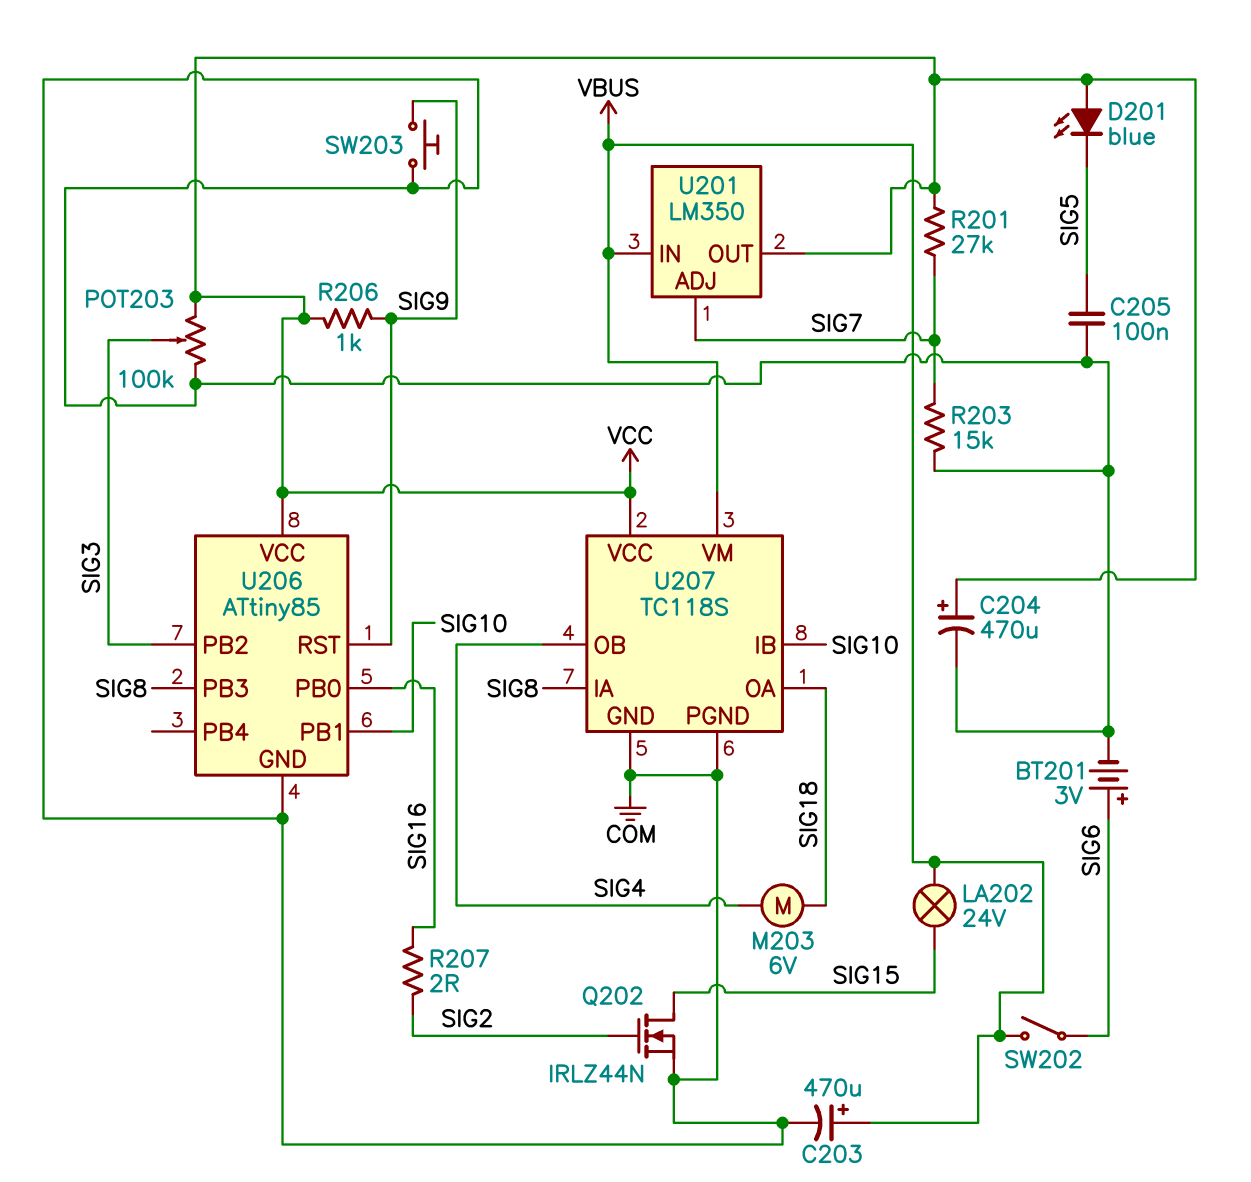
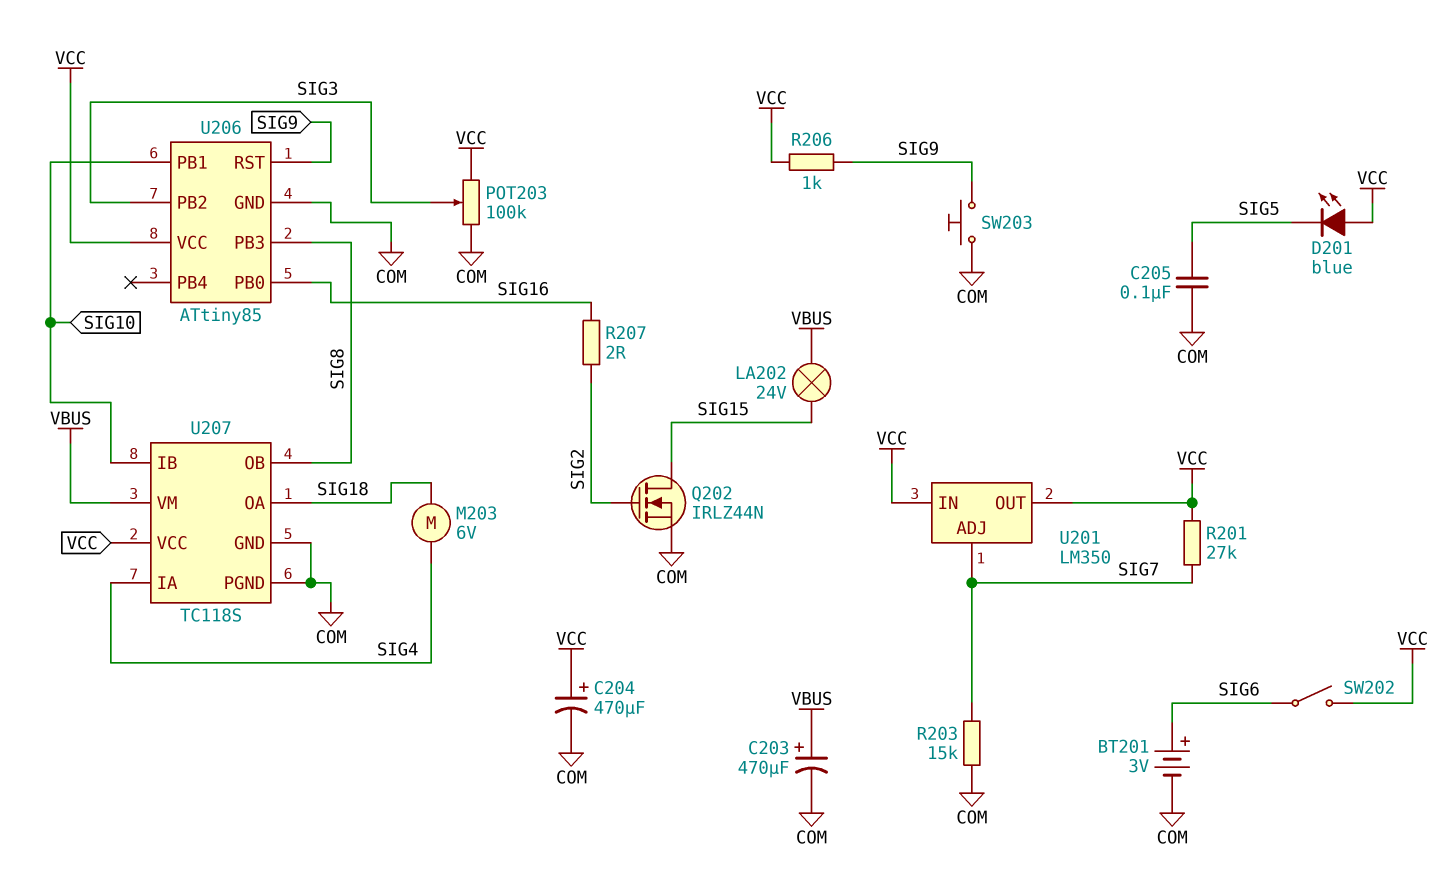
SW202: switch (SIG6, VBUS) -> switch (SIG6, VCC)
U201 pin IN: VBUS -> VCC
U207 pin IA: SIG8 -> SIG4
U207 pin OB: SIG4 -> SIG8

